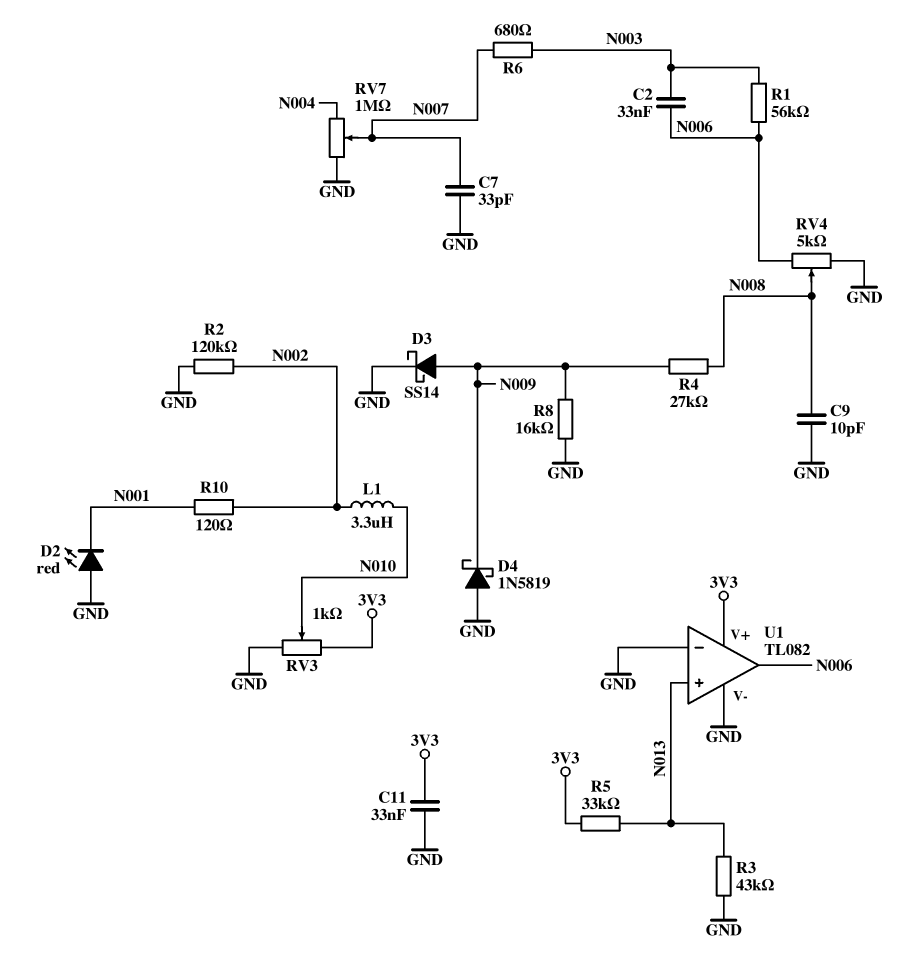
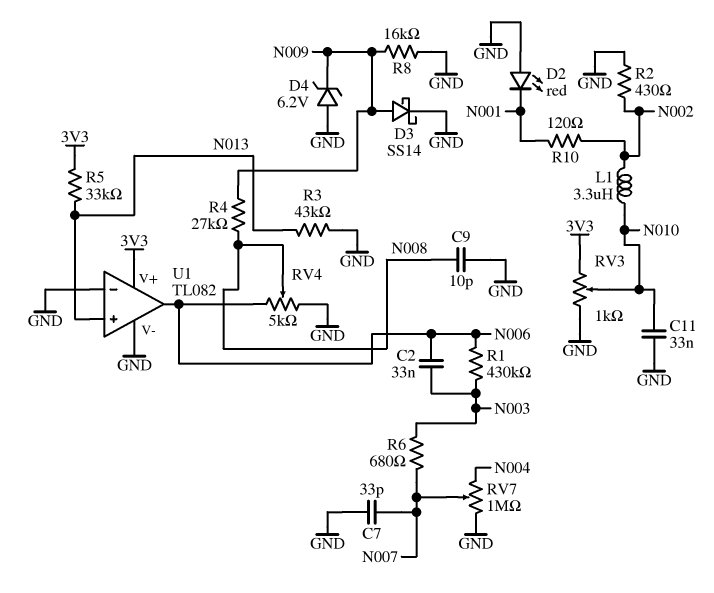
C11: 33nF (3V3, GND) -> 33nF (GND, N010)
D4: schottky 1N5819 (A GND, K N009) -> zener 6.2V (A GND, K N009)
R1: 56k (N003, N006) -> 430k (N003, N006)
R2: 120k (GND, N002) -> 430 (GND, N002)

